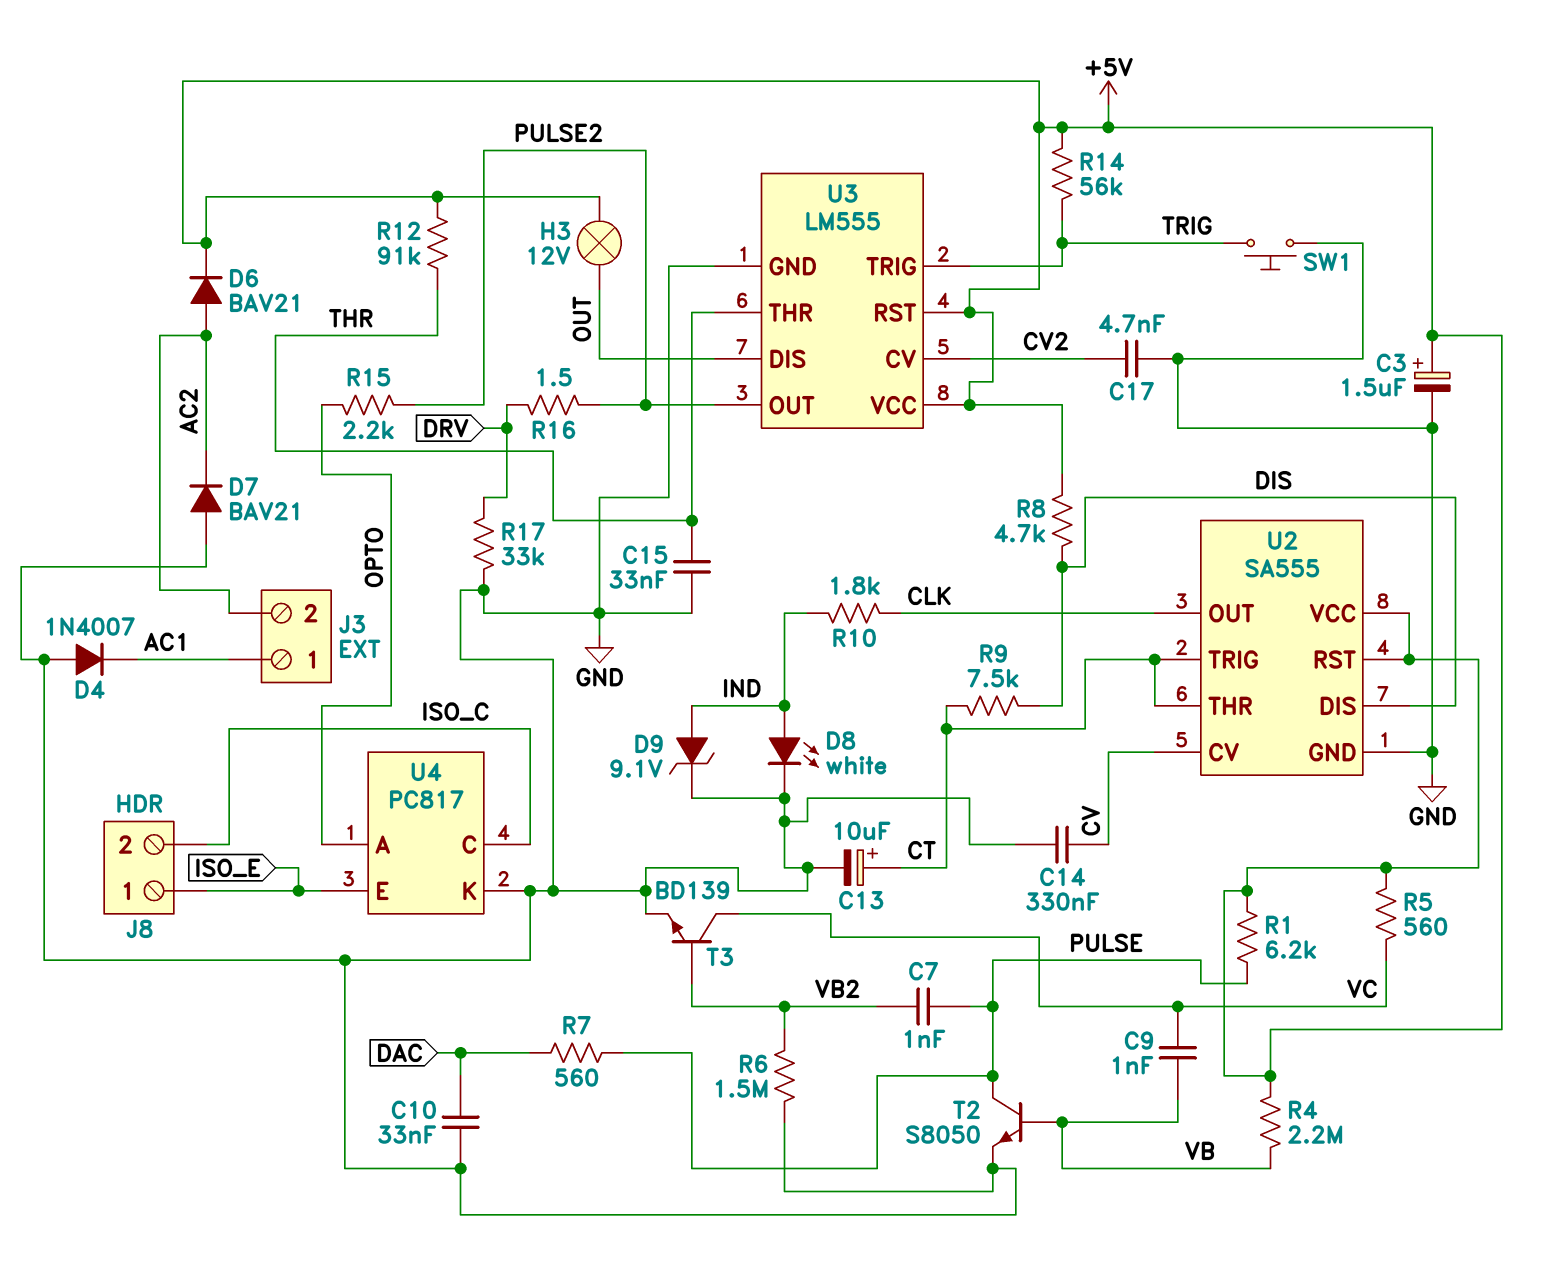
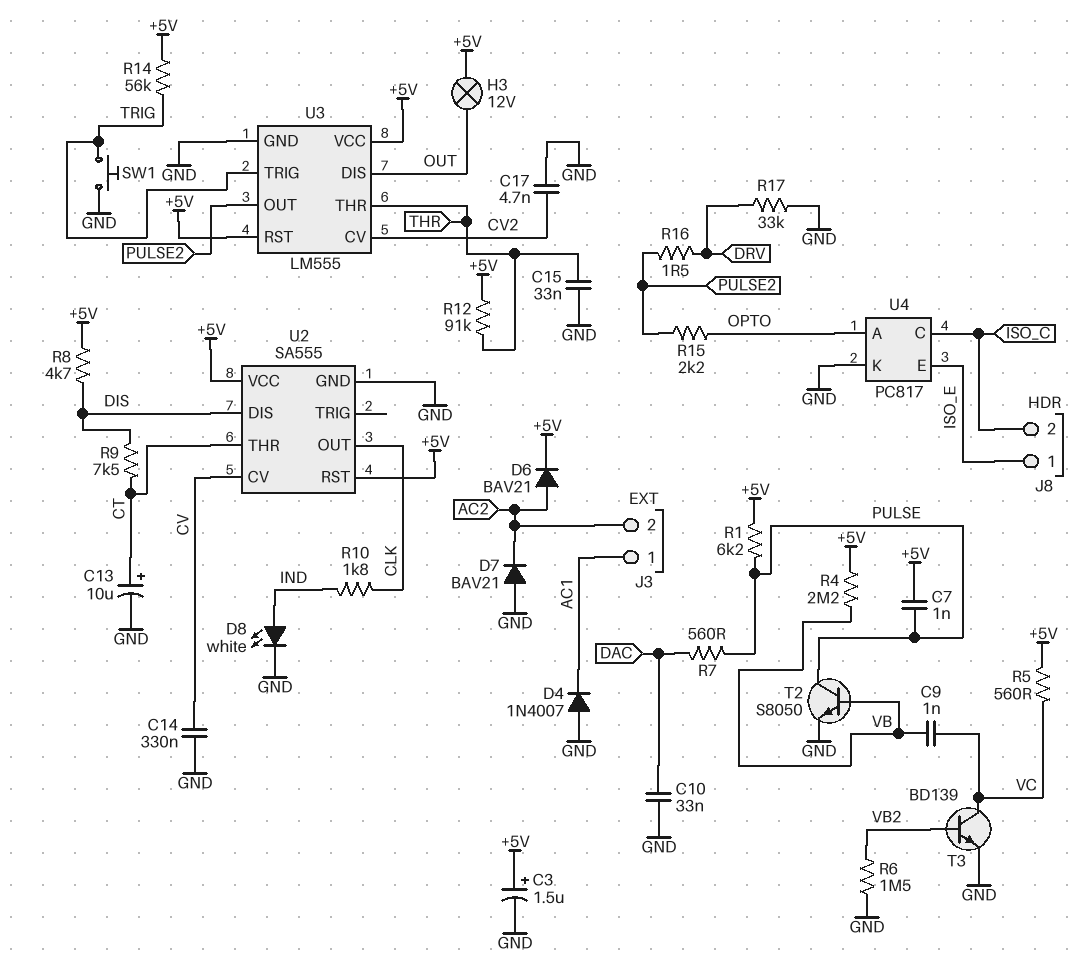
C7: 1nF (PULSE, VB2) -> 1nF (+5V, PULSE)
D9: zener 9.1V (A IND, K GND) -> none
U2 pin TRIG: CT -> none

